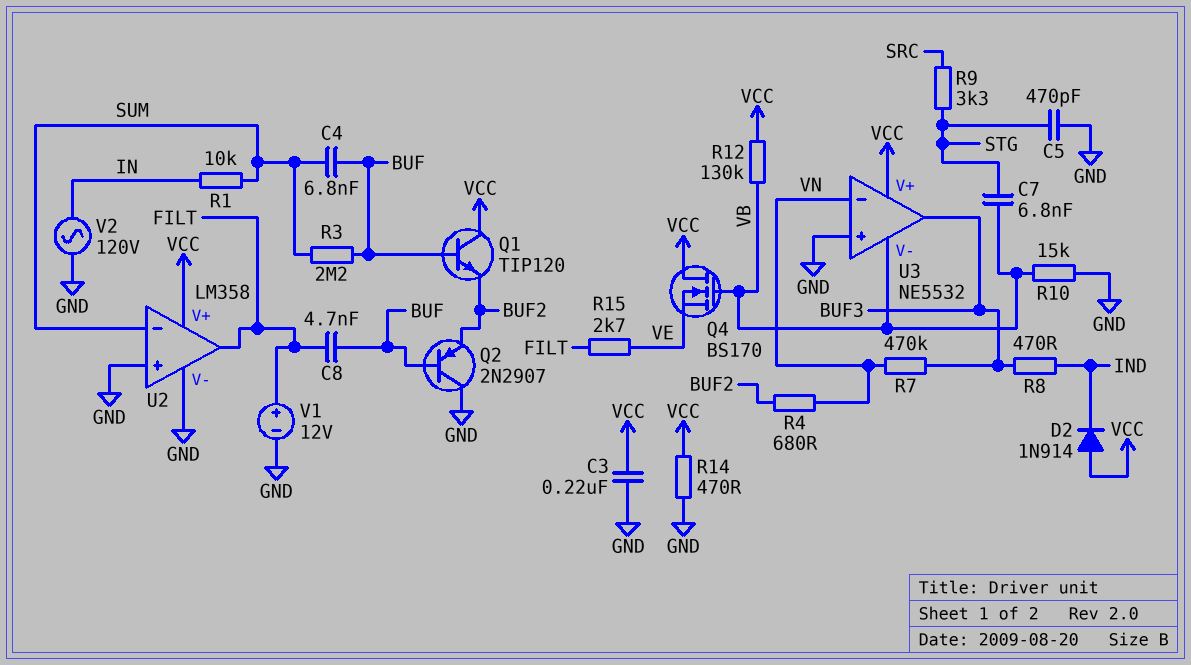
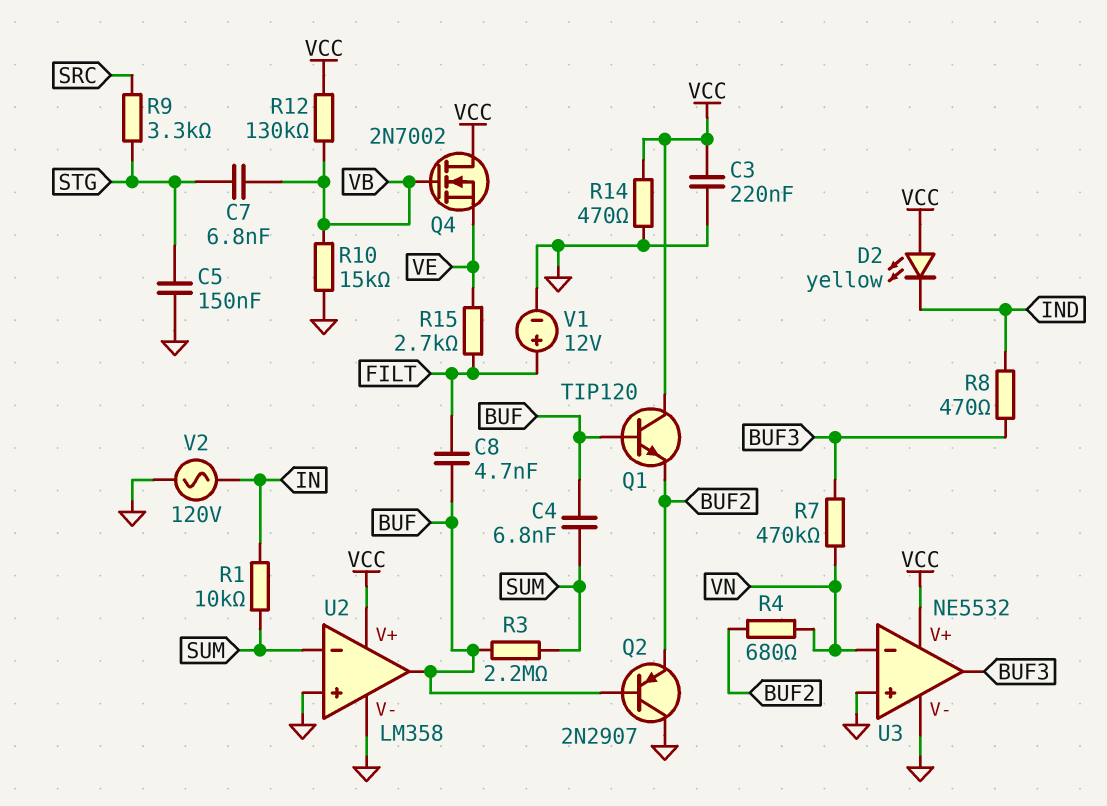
C5: 470pF (GND, STG) -> 150nF (GND, STG)
D2: diode 1N914 (A VCC, K IND) -> LED yellow (A VCC, K IND)
Q4: NMOS BS170 (G VB, D VCC, S VE) -> NMOS 2N7002 (G VB, D VCC, S VE)
U2 pin out: FILT -> BUF
U3 pin V-: VB -> GND

